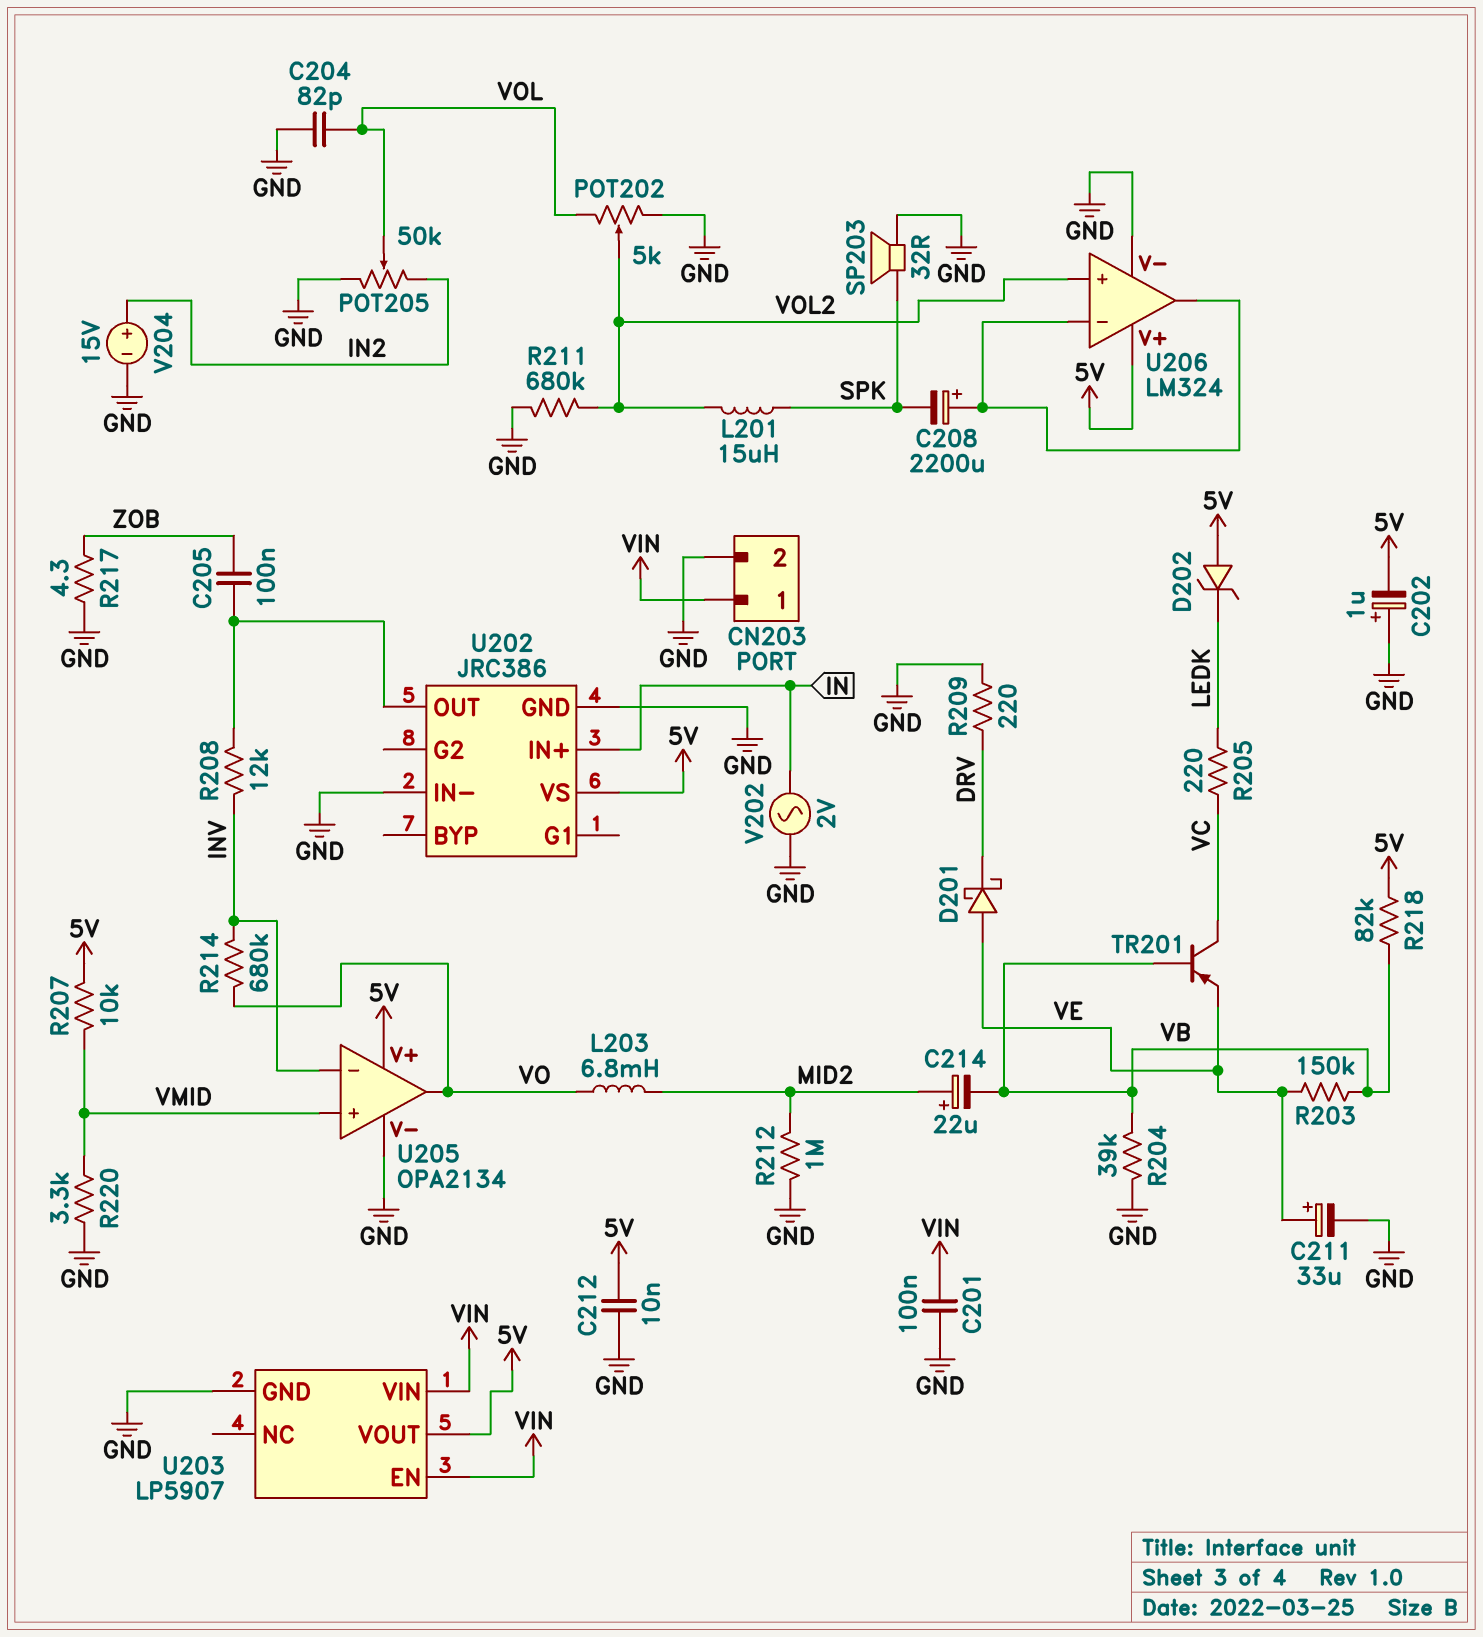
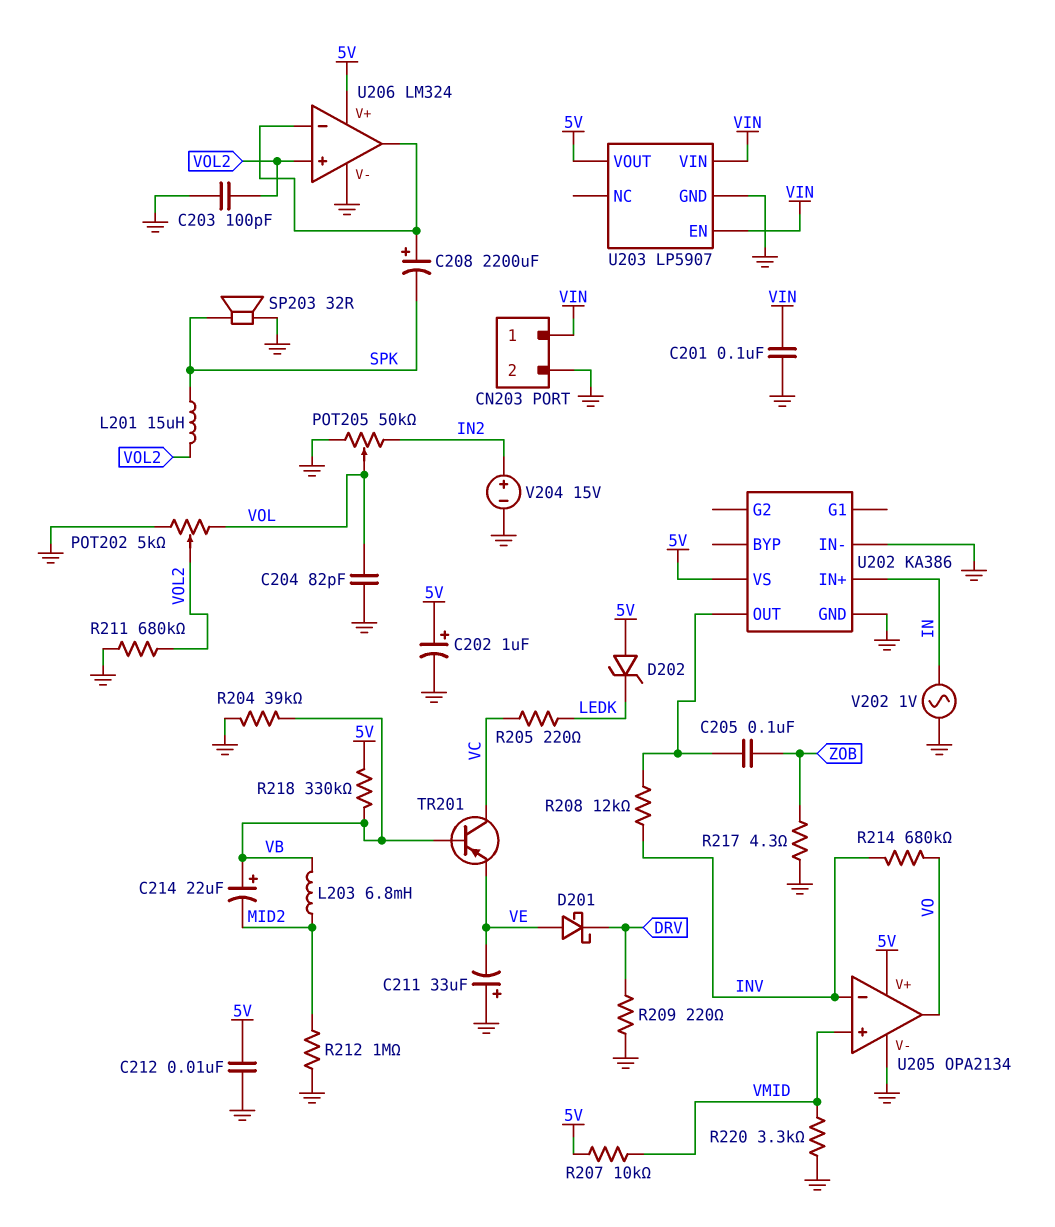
C202: 1uF (plus GND, minus 5V) -> 1uF (plus 5V, minus GND)
C203: none -> 100pF (GND, VOL2)
C211: 33uF (plus VE, minus GND) -> 33uF (plus GND, minus VE)
C214: 22uF (plus MID2, minus VB) -> 22uF (plus VB, minus MID2)
L203: 6.8mH (MID2, VO) -> 6.8mH (MID2, VB)
R203: 150k (VB, VE) -> none
R218: 82k (5V, VB) -> 330k (5V, VB)
U202: JRC386 -> KA386
V202: AC 2V (GND, IN) -> AC 1V (GND, IN)

